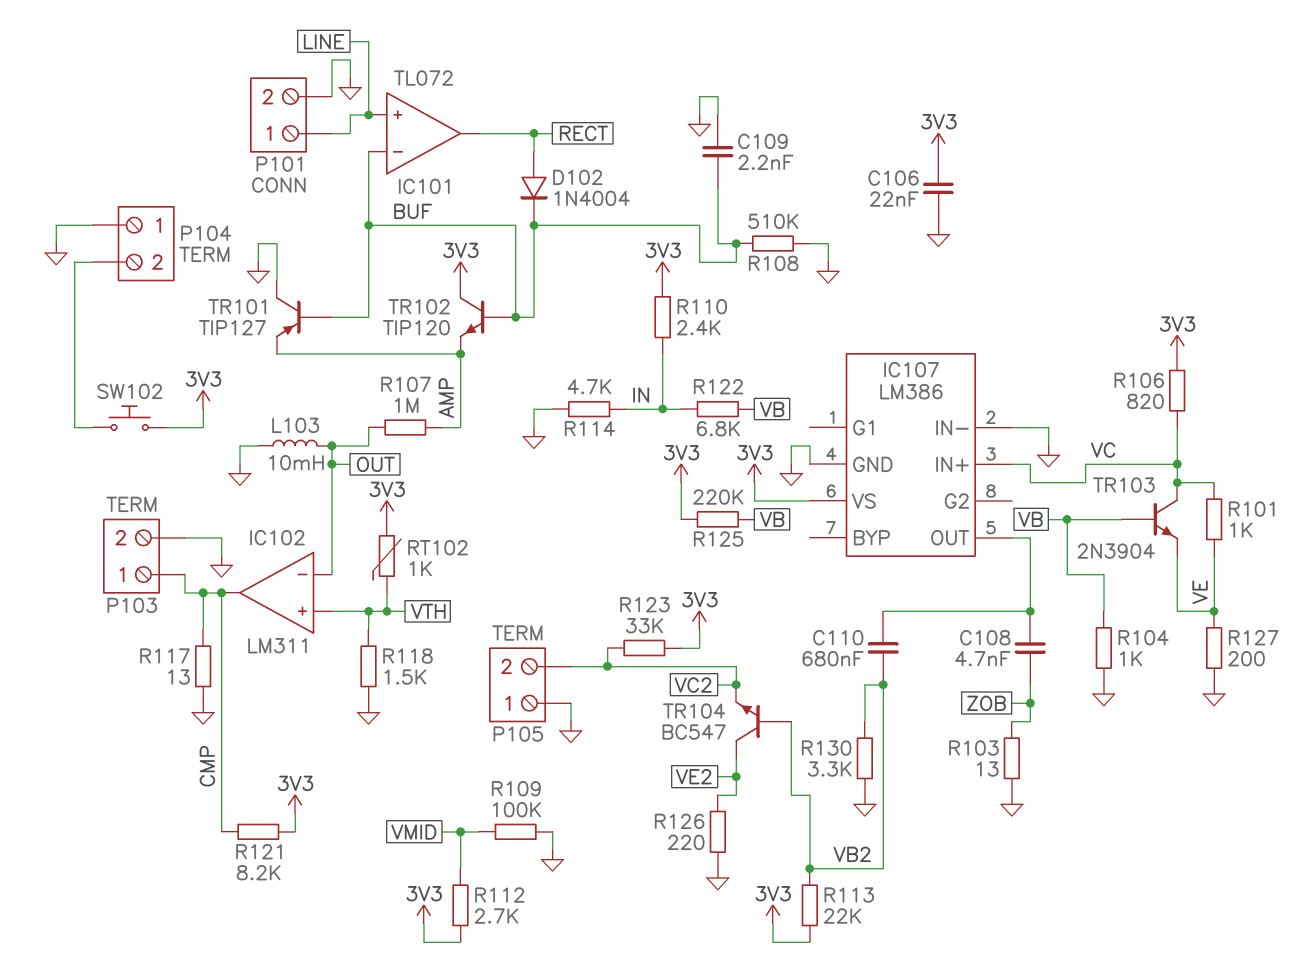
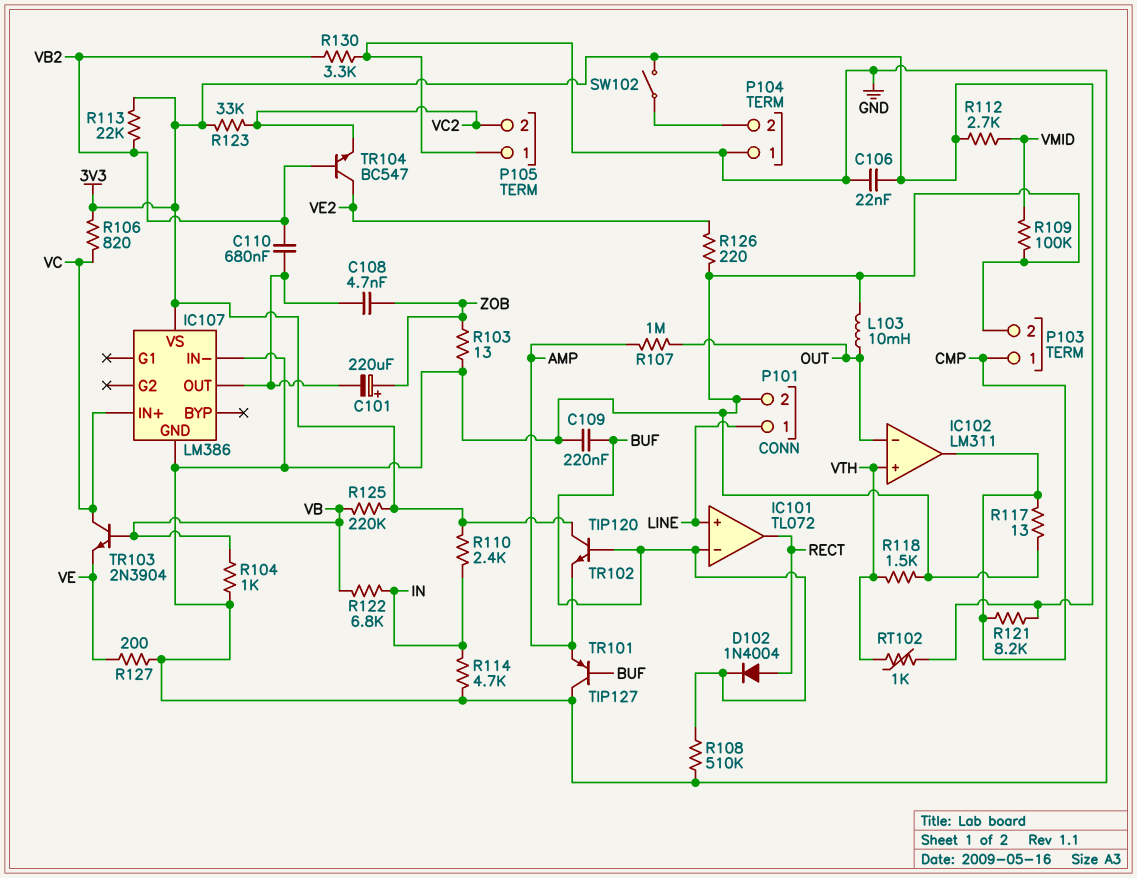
C101: none -> 220uF (plus ZOB, minus IC107/OUT)
C109: 2.2nF (BUF, GND) -> 220nF (BUF, GND)
R101: 1k (VC, VE) -> none
SW102: button (3V3, P104/2) -> switch (3V3, P104/2)

